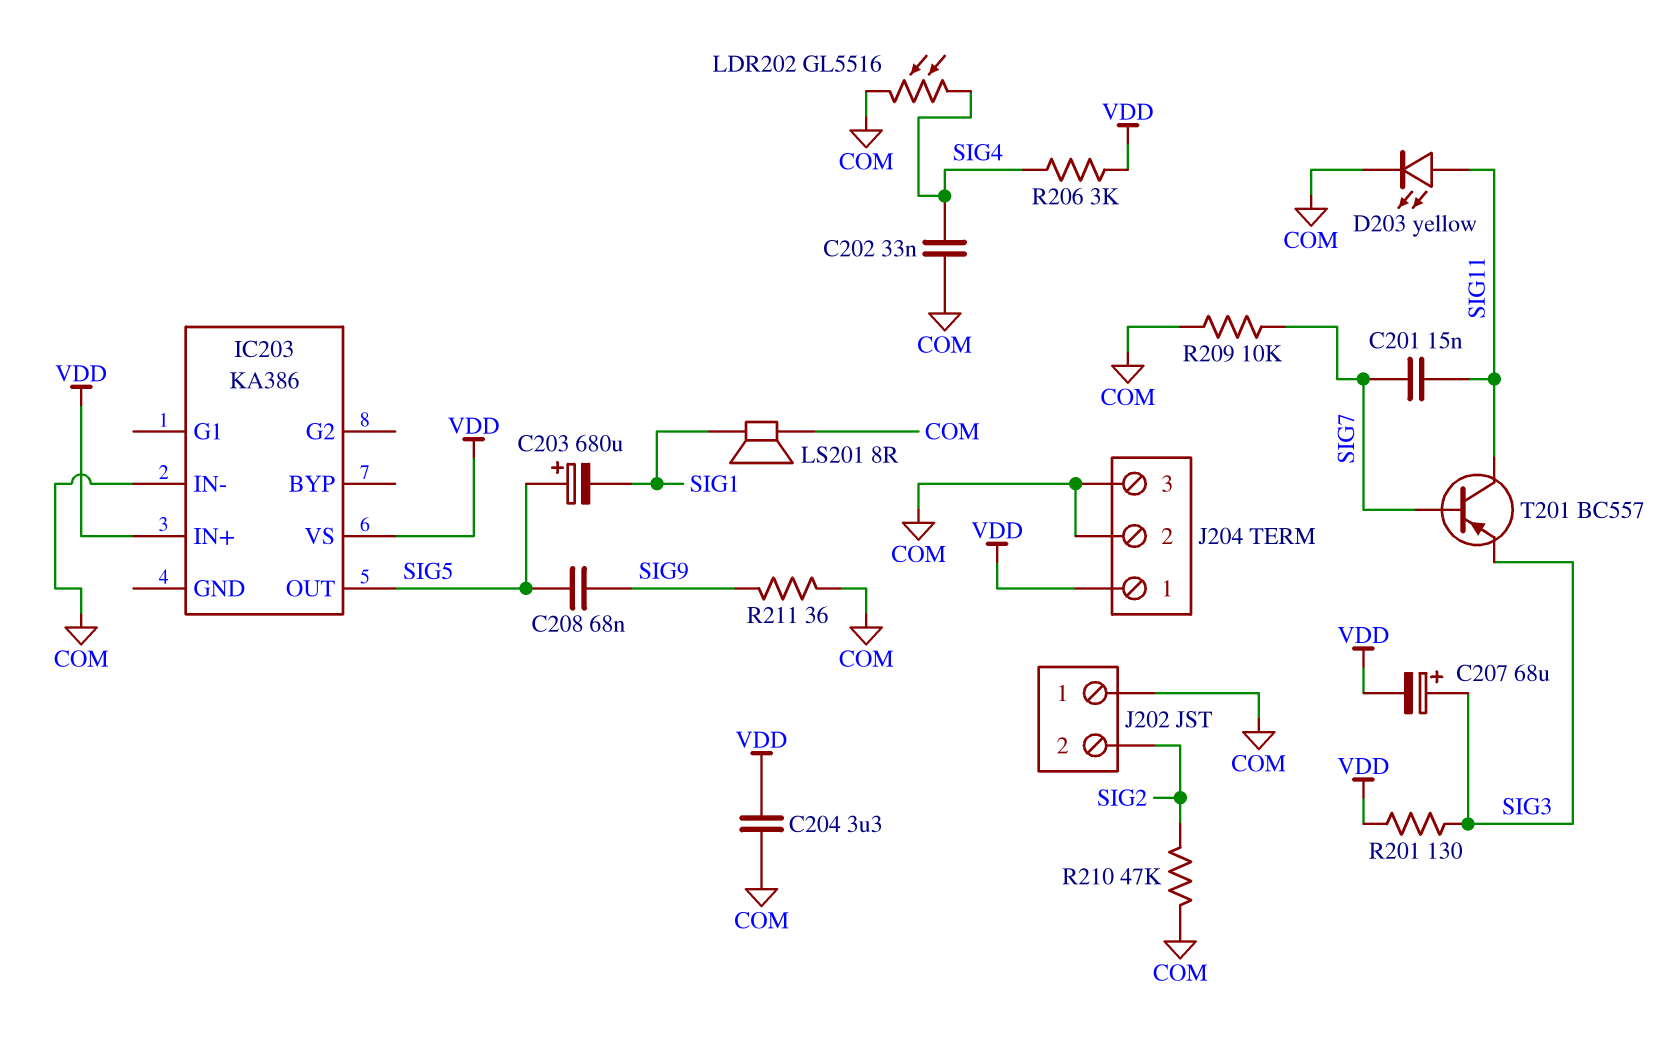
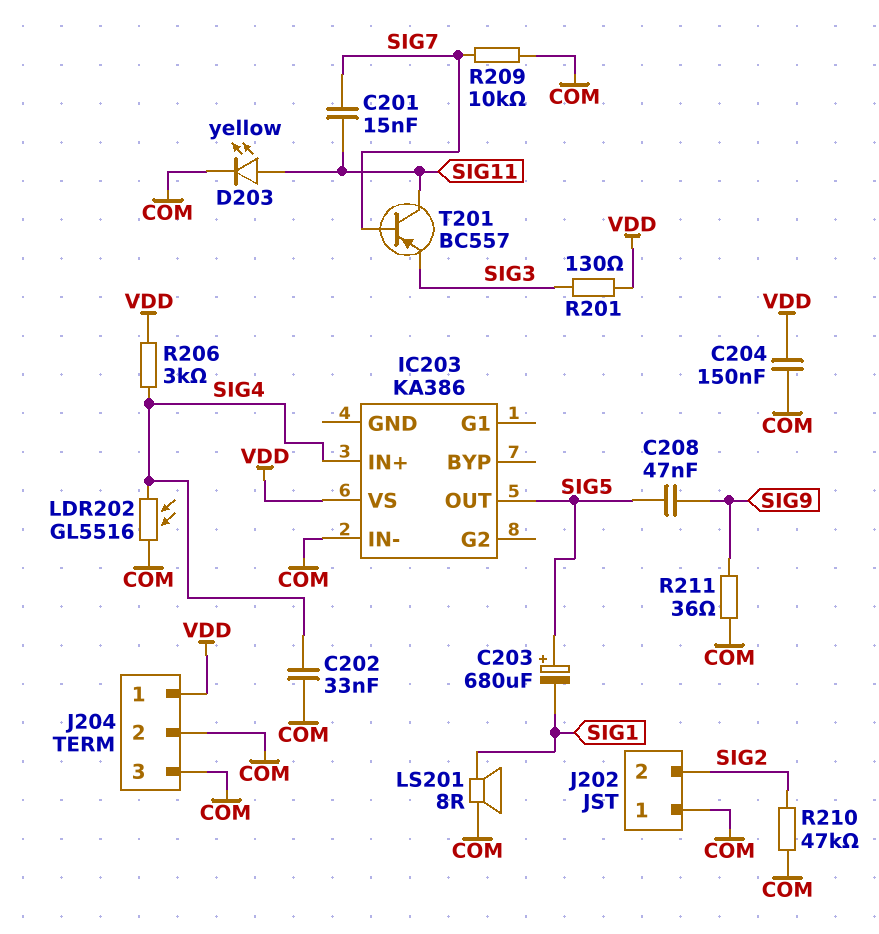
C204: 3.3uF (COM, VDD) -> 150nF (COM, VDD)
C207: 68uF (plus SIG3, minus VDD) -> none
C208: 68nF (SIG5, SIG9) -> 47nF (SIG5, SIG9)
IC203 pin IN+: VDD -> SIG4

